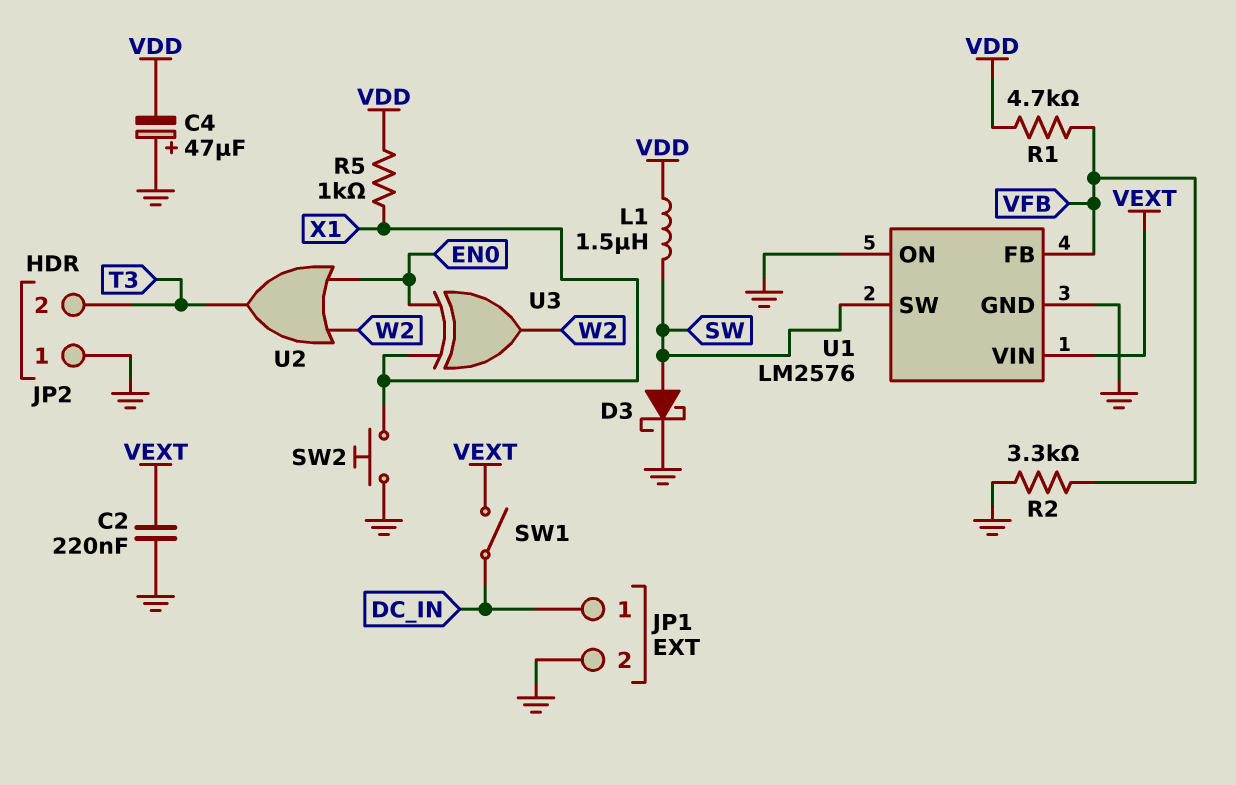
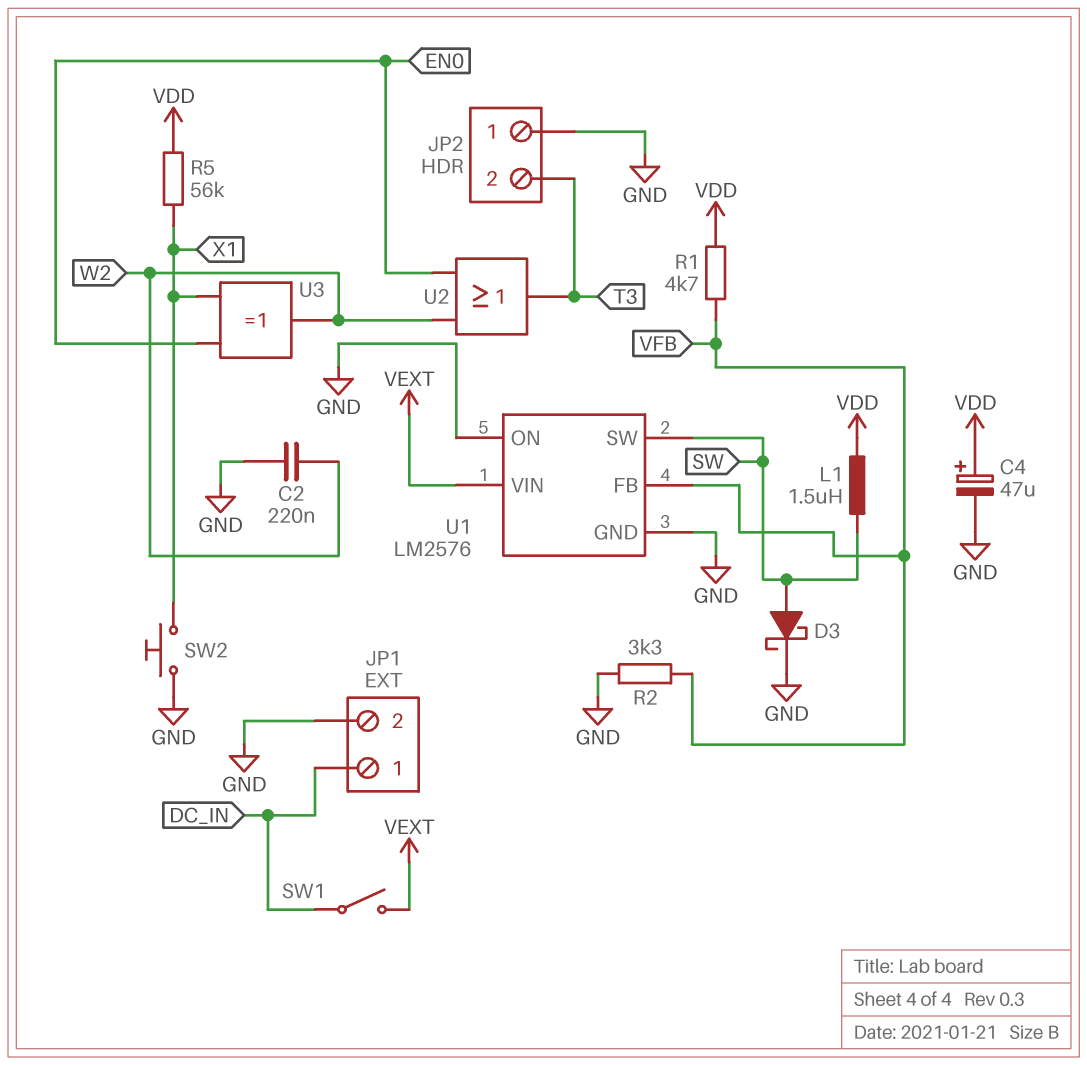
C2: 220nF (GND, VEXT) -> 220nF (GND, W2)
C4: 47uF (plus GND, minus VDD) -> 47uF (plus VDD, minus GND)
R5: 1k (VDD, X1) -> 56k (VDD, X1)

